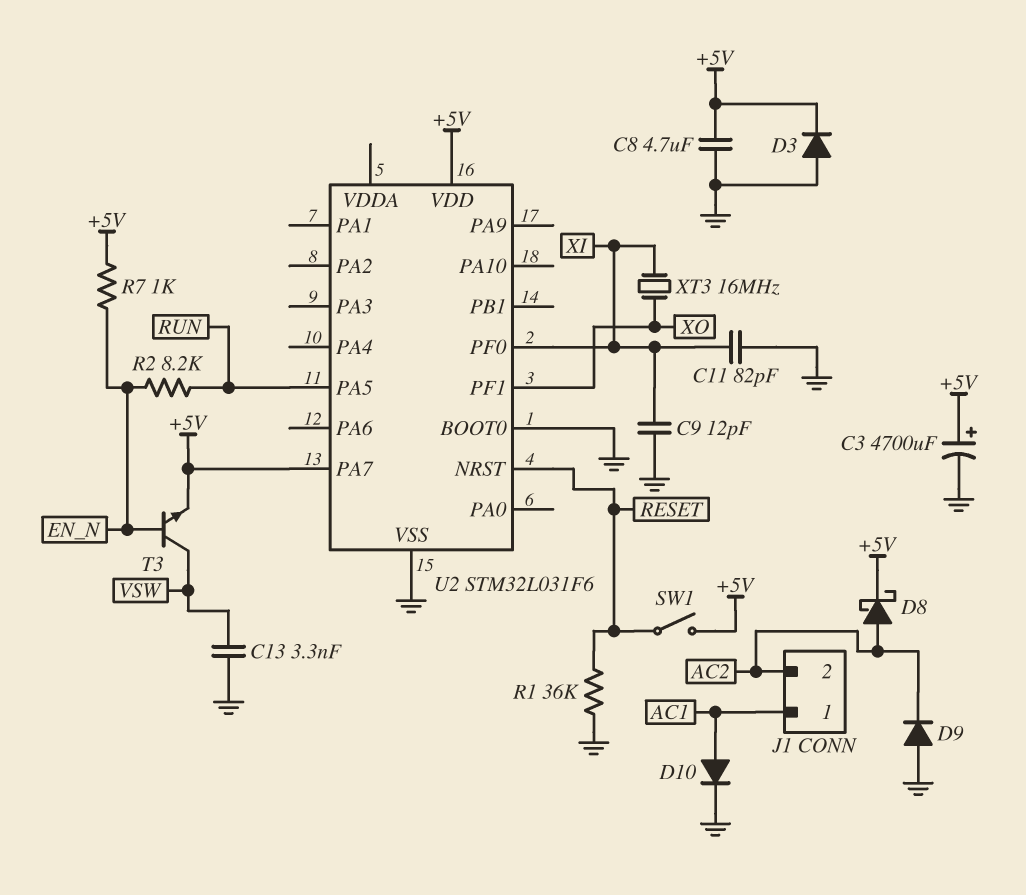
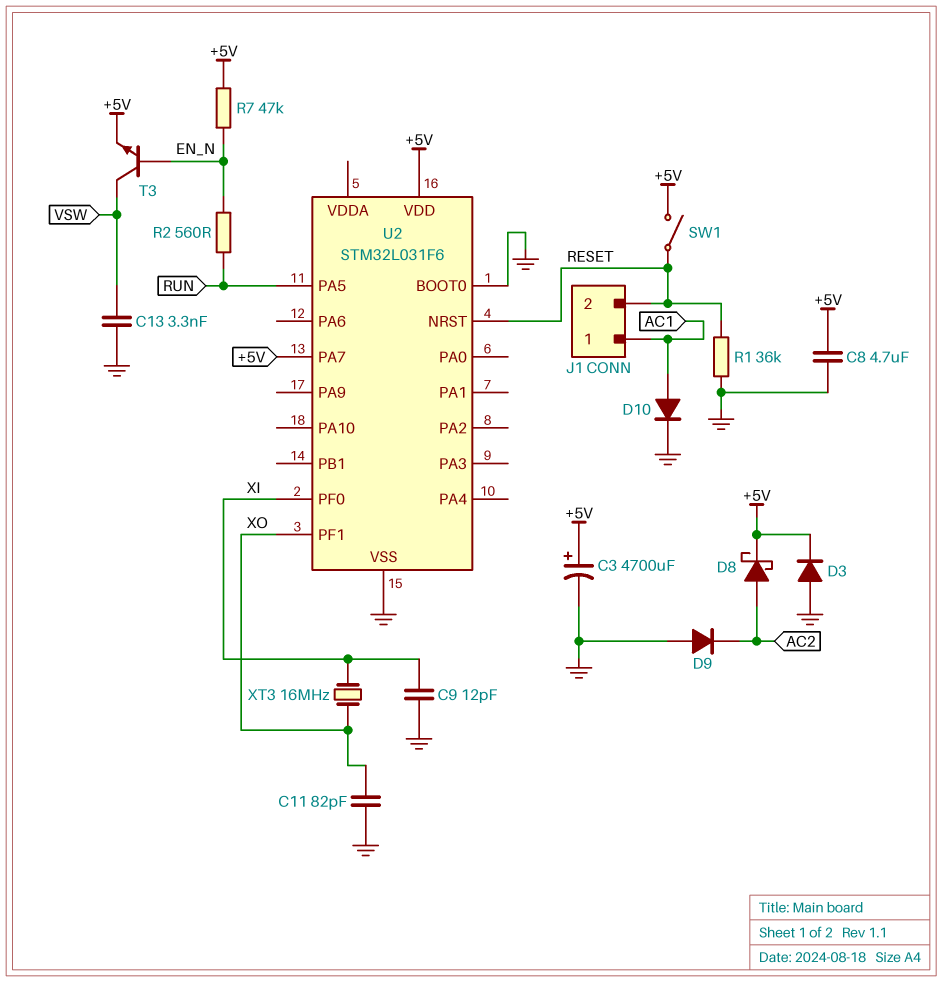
C11: 82pF (GND, XI) -> 82pF (GND, XO)
J1 pin 2: AC2 -> RESET
R2: 8.2k (EN_N, RUN) -> 560 (EN_N, RUN)
R7: 1k (+5V, EN_N) -> 47k (+5V, EN_N)

